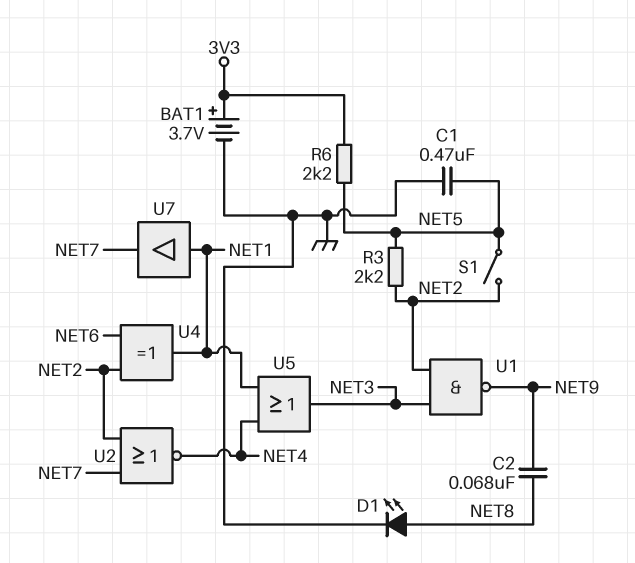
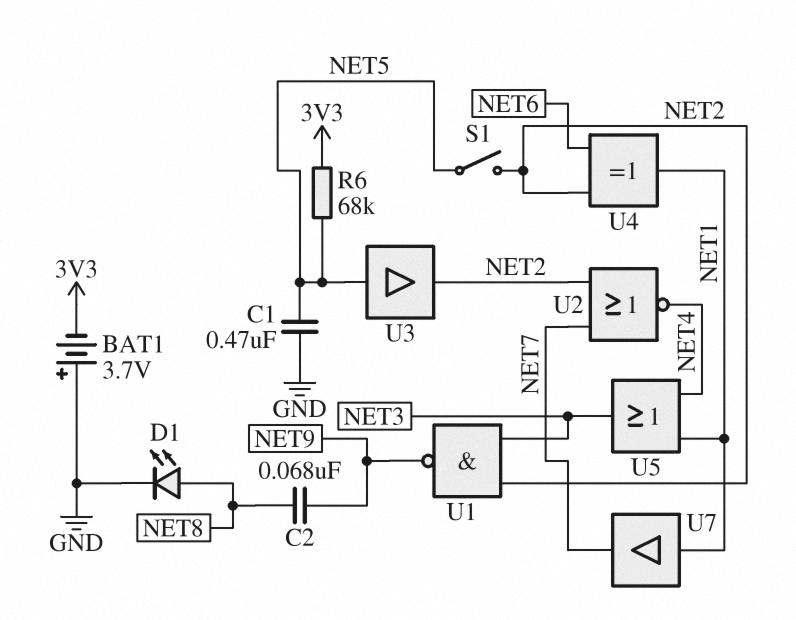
BAT1: 3.7V (plus 3V3, minus GND) -> 3.7V (plus GND, minus 3V3)
R3: 2.2k (NET2, NET5) -> none
R6: 2.2k (3V3, NET5) -> 68k (3V3, NET5)
U3: none -> buffer (in NET5, out NET2)

